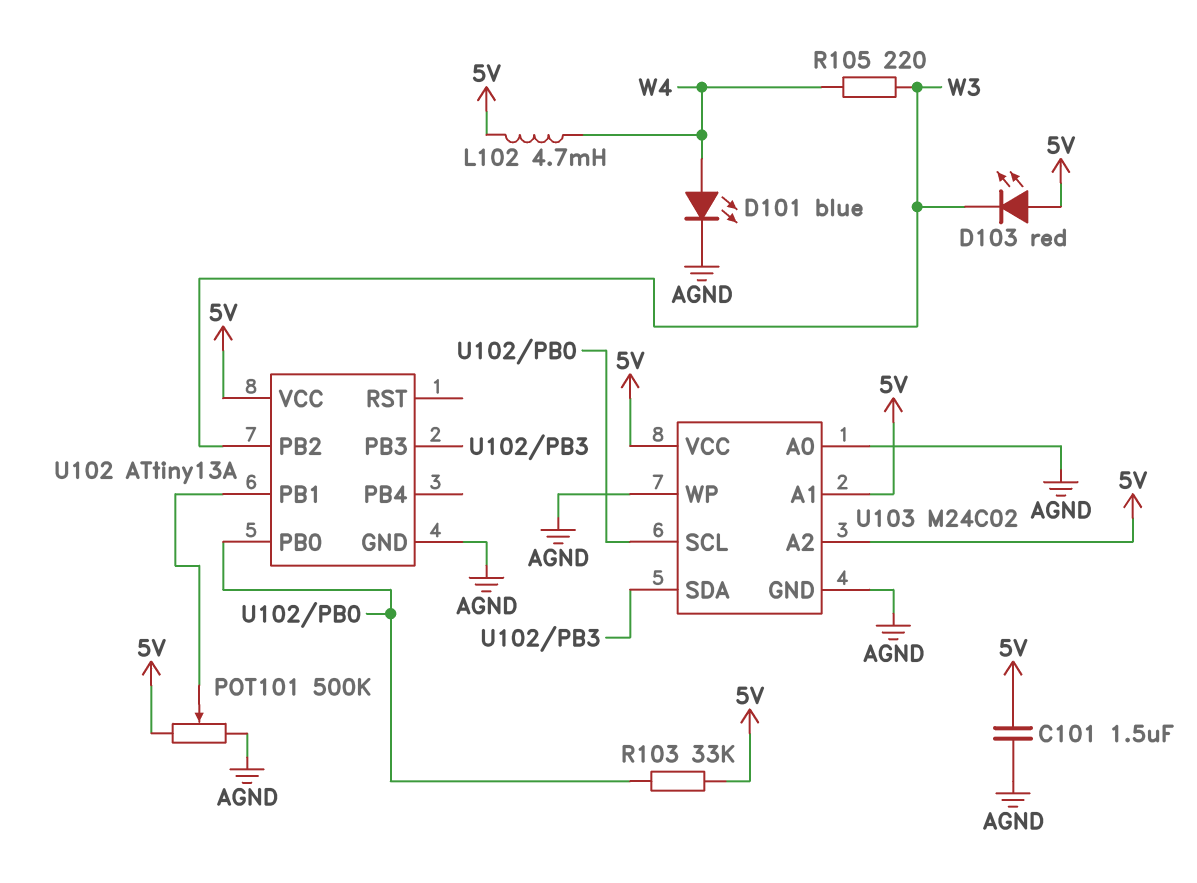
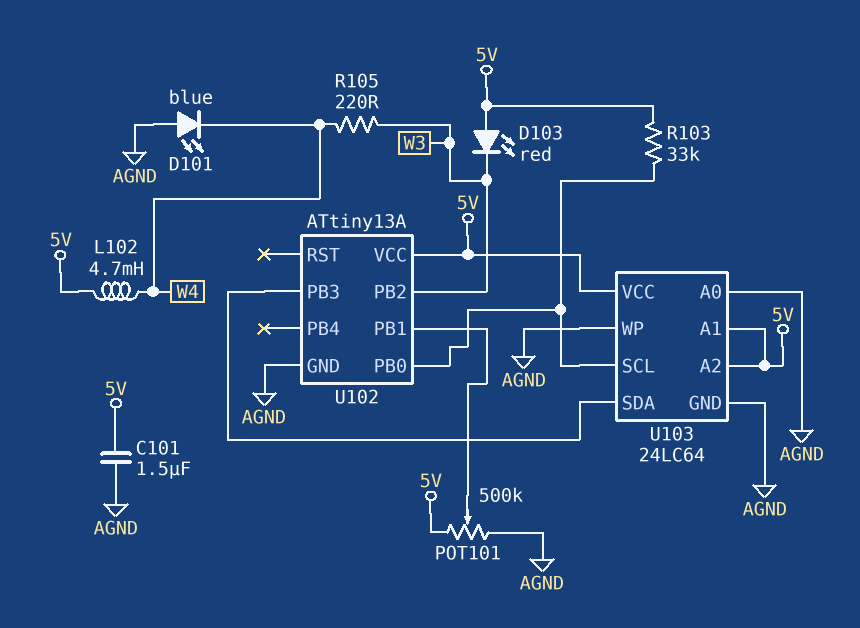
D101: LED blue (A W4, K AGND) -> LED blue (A AGND, K W4)
U103: M24C02 -> 24LC64

